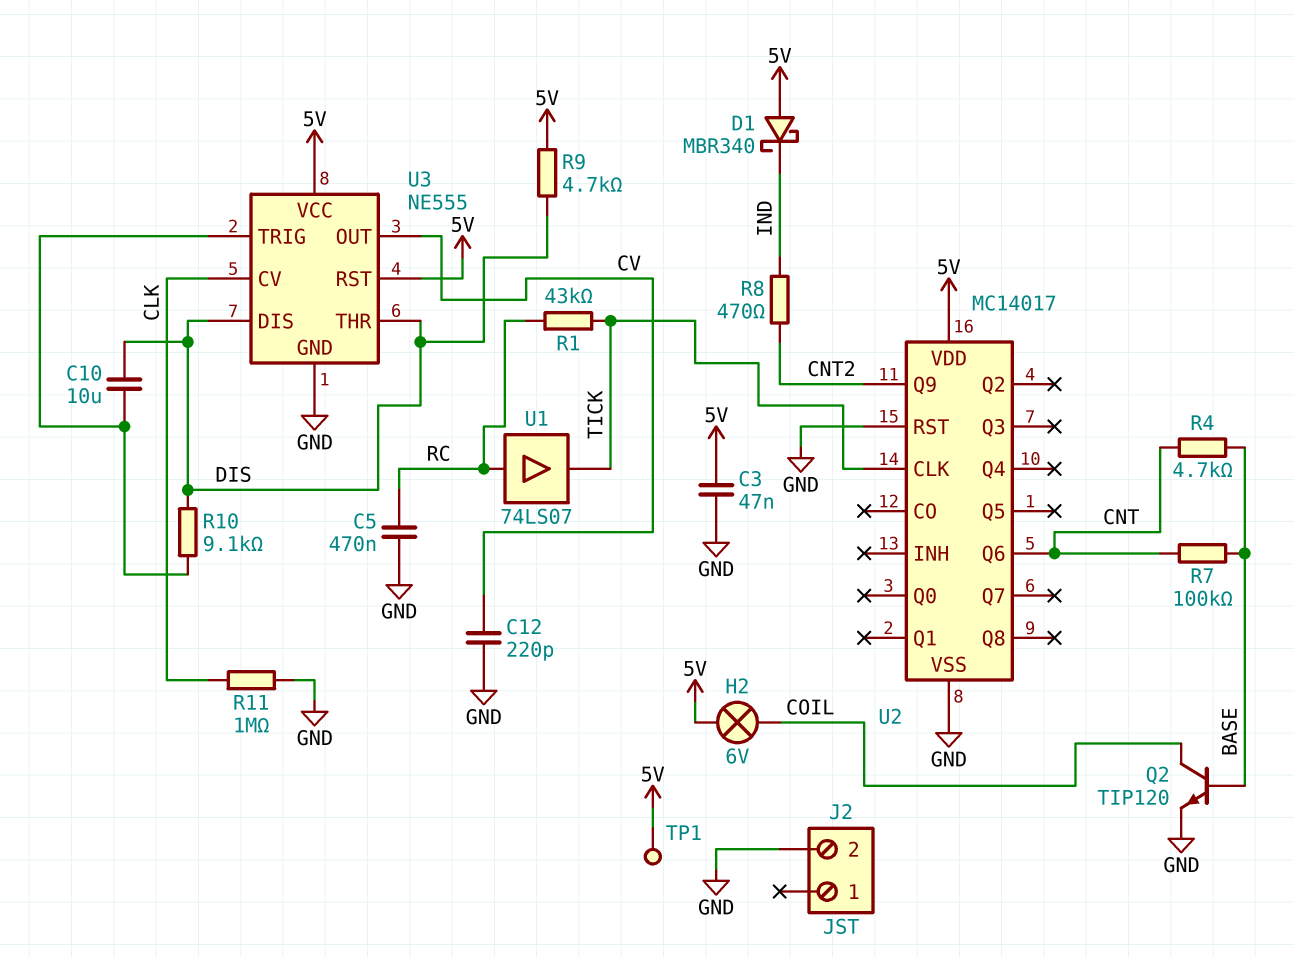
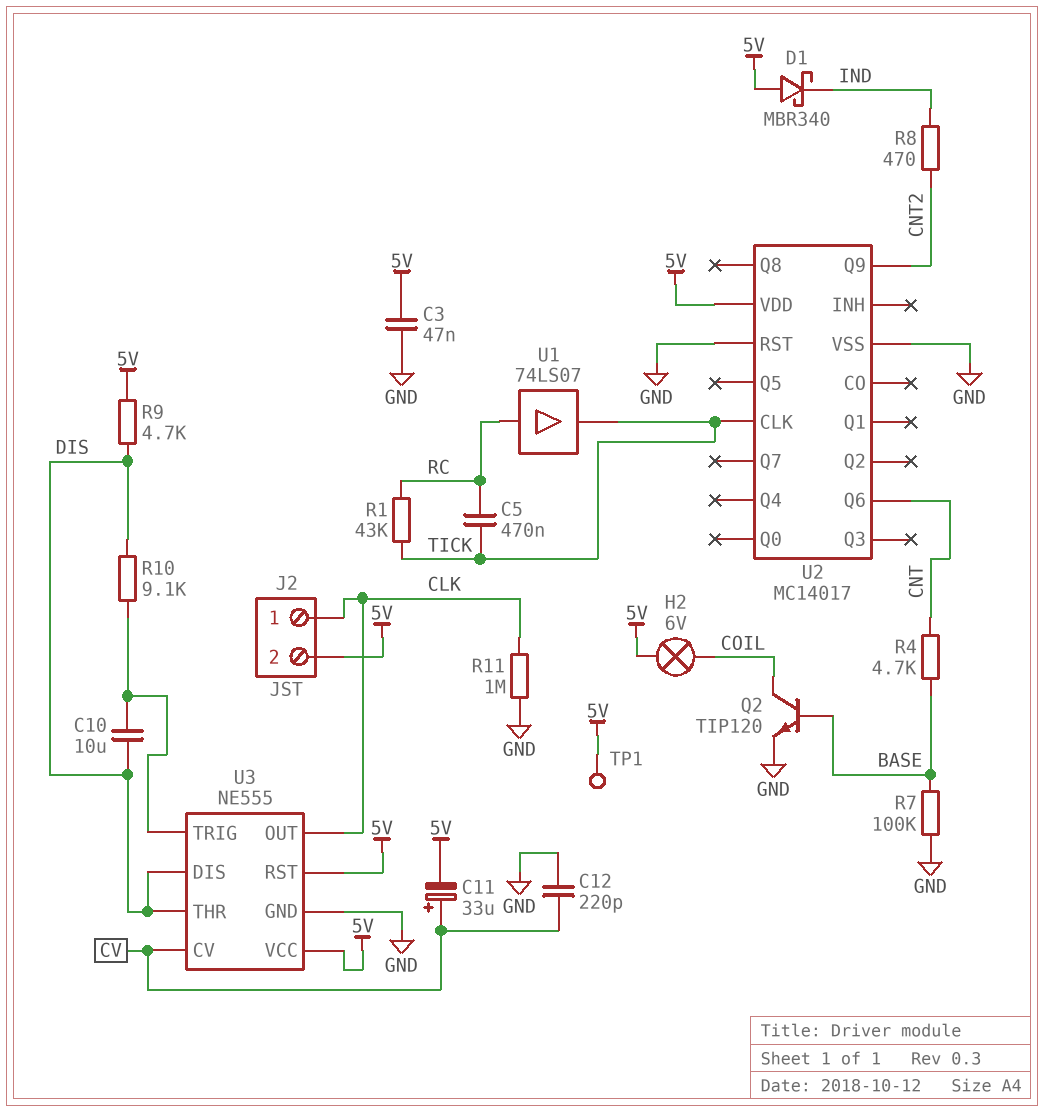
C5: 470nF (GND, RC) -> 470nF (RC, TICK)
C11: none -> 33uF (plus CV, minus 5V)
J2 pin 1: none -> CLK
J2 pin 2: GND -> 5V
R7: 100k (BASE, CNT) -> 100k (BASE, GND)
U3 pin CV: CLK -> CV
U3 pin OUT: CV -> CLK

